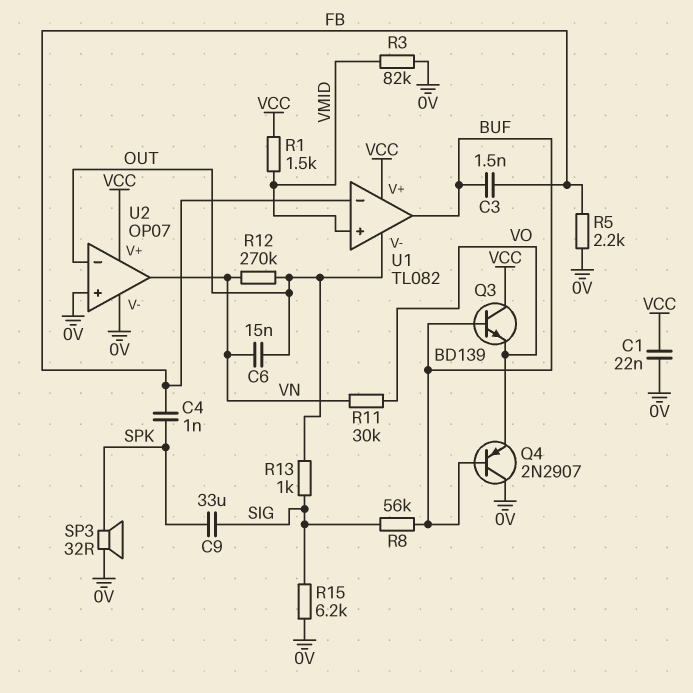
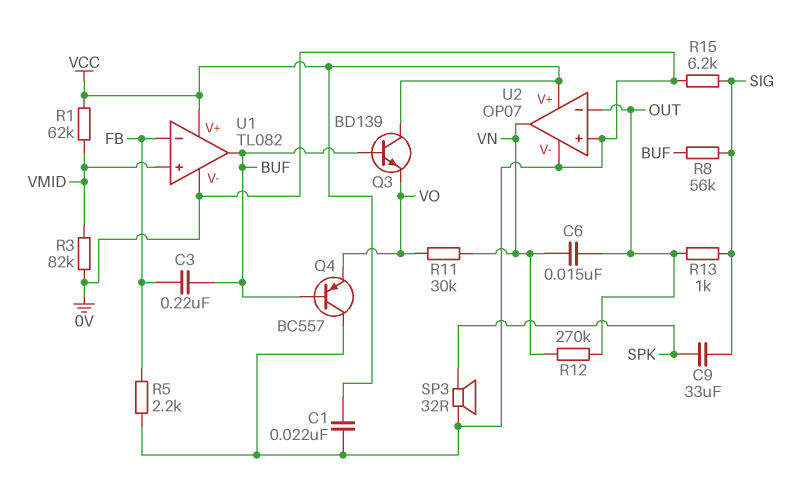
C3: 1.5nF (BUF, FB) -> 220nF (BUF, FB)
C4: 1nF (FB, SPK) -> none
Q4: PNP 2N2907 (B BUF, C 0V, E VO) -> PNP BC557 (B BUF, C 0V, E VO)
R1: 1.5k (VCC, VMID) -> 62k (VCC, VMID)
U1 pin V-: OUT -> 0V

